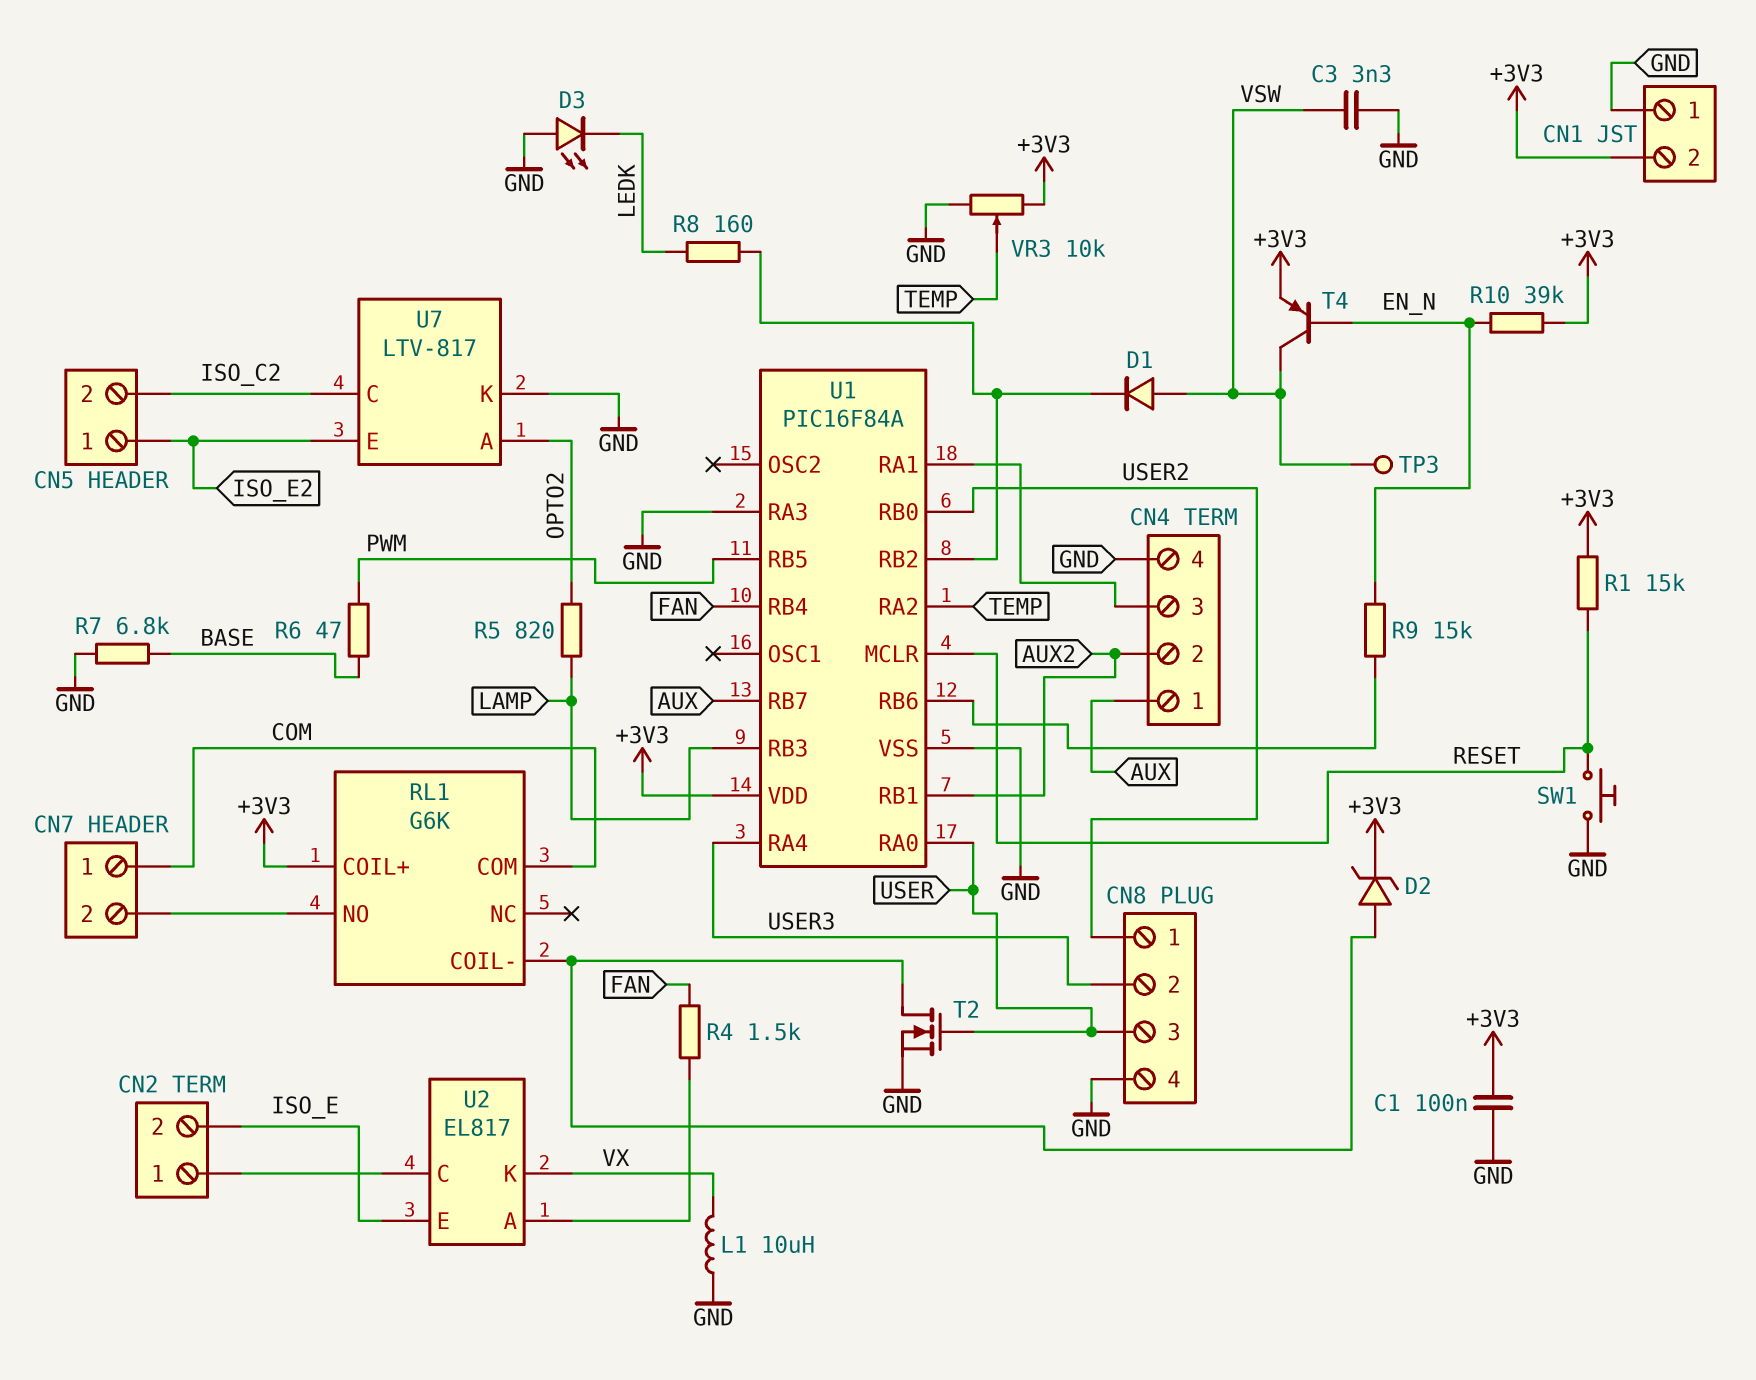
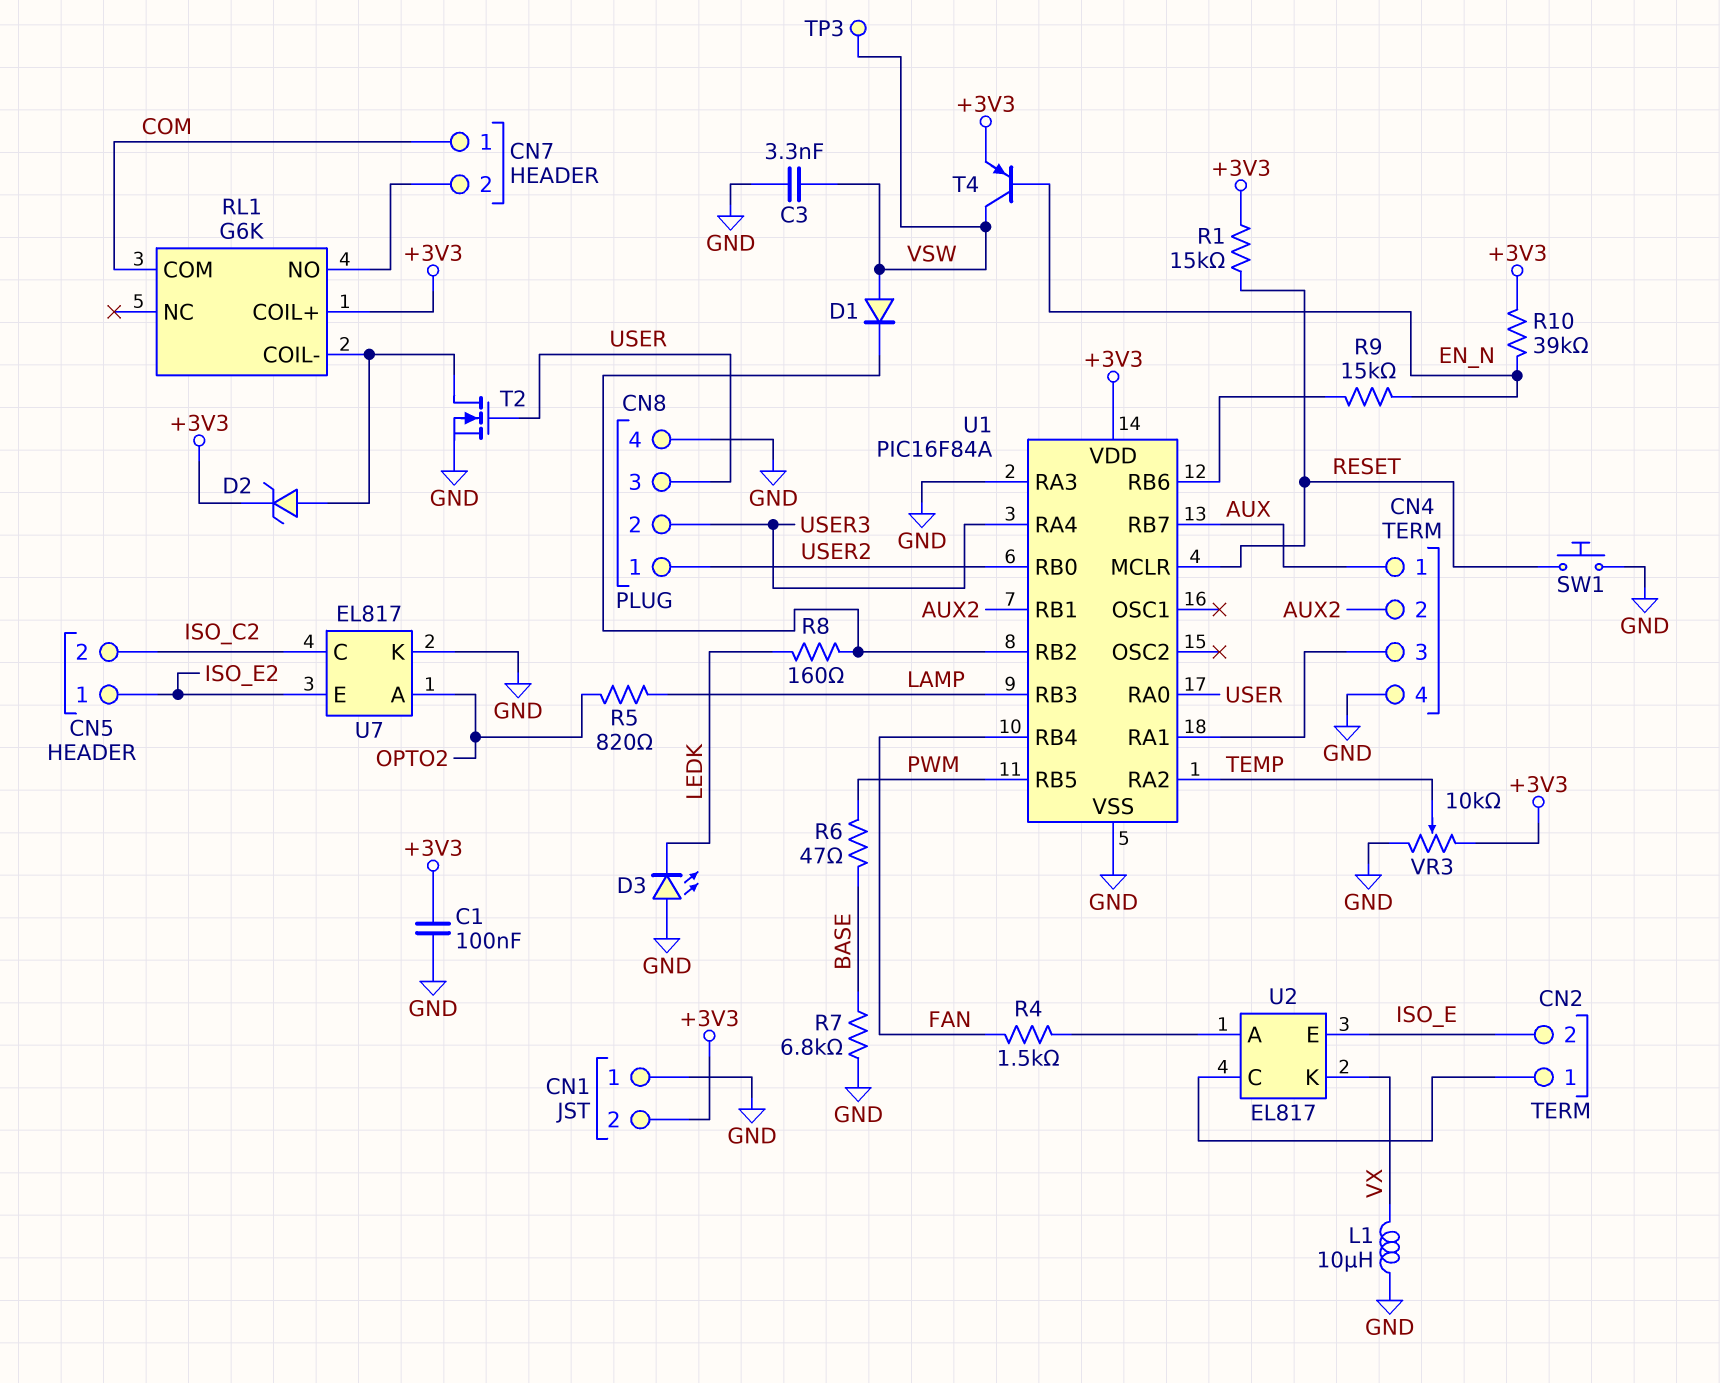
U7: LTV-817 -> EL817

